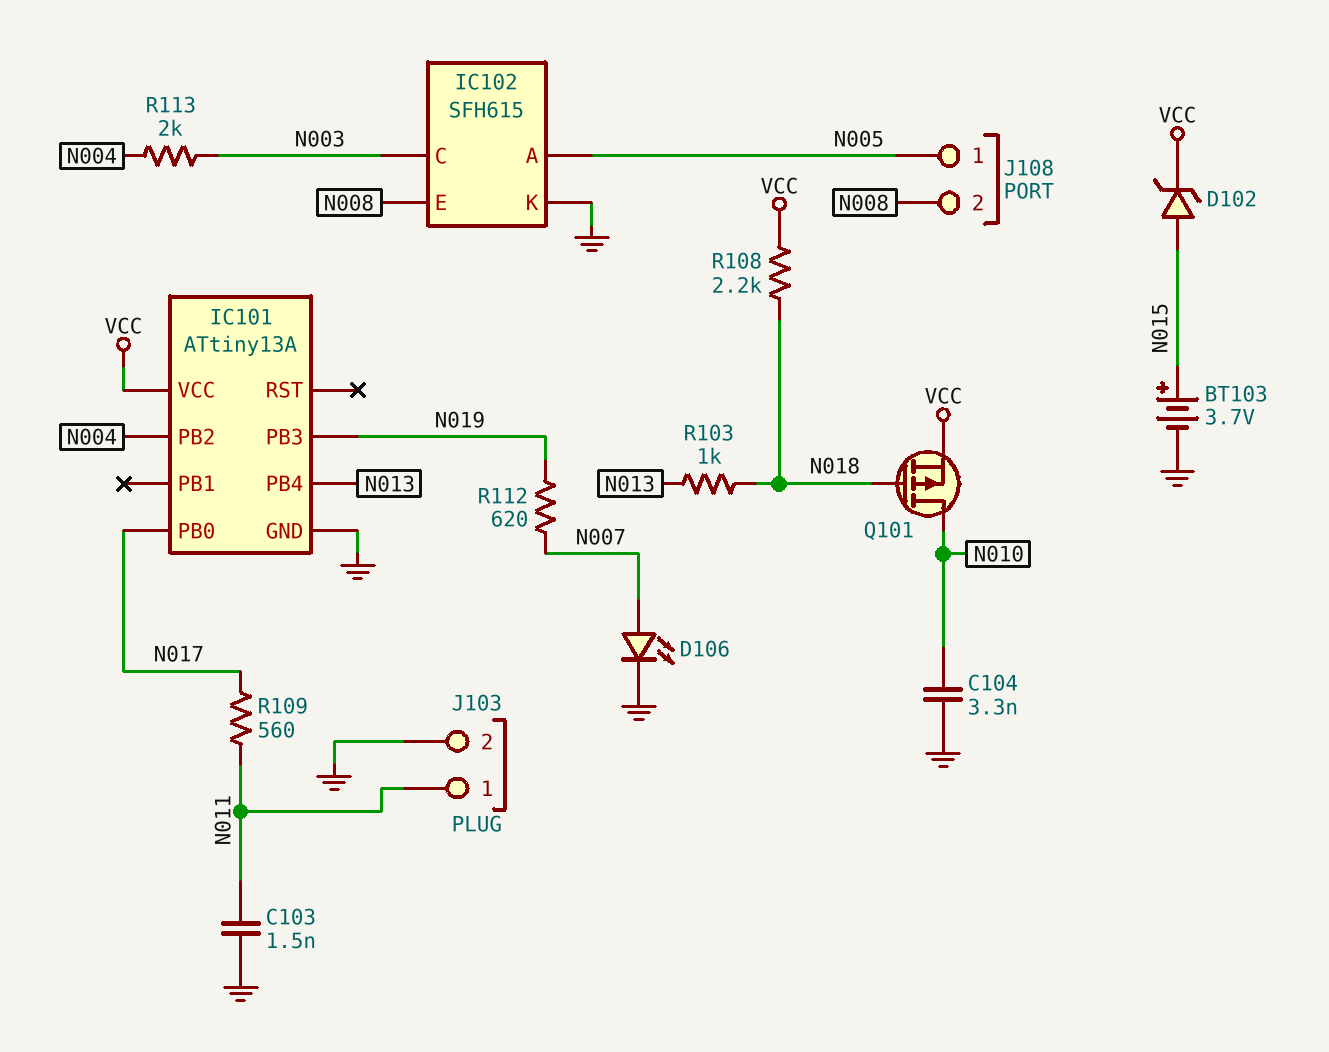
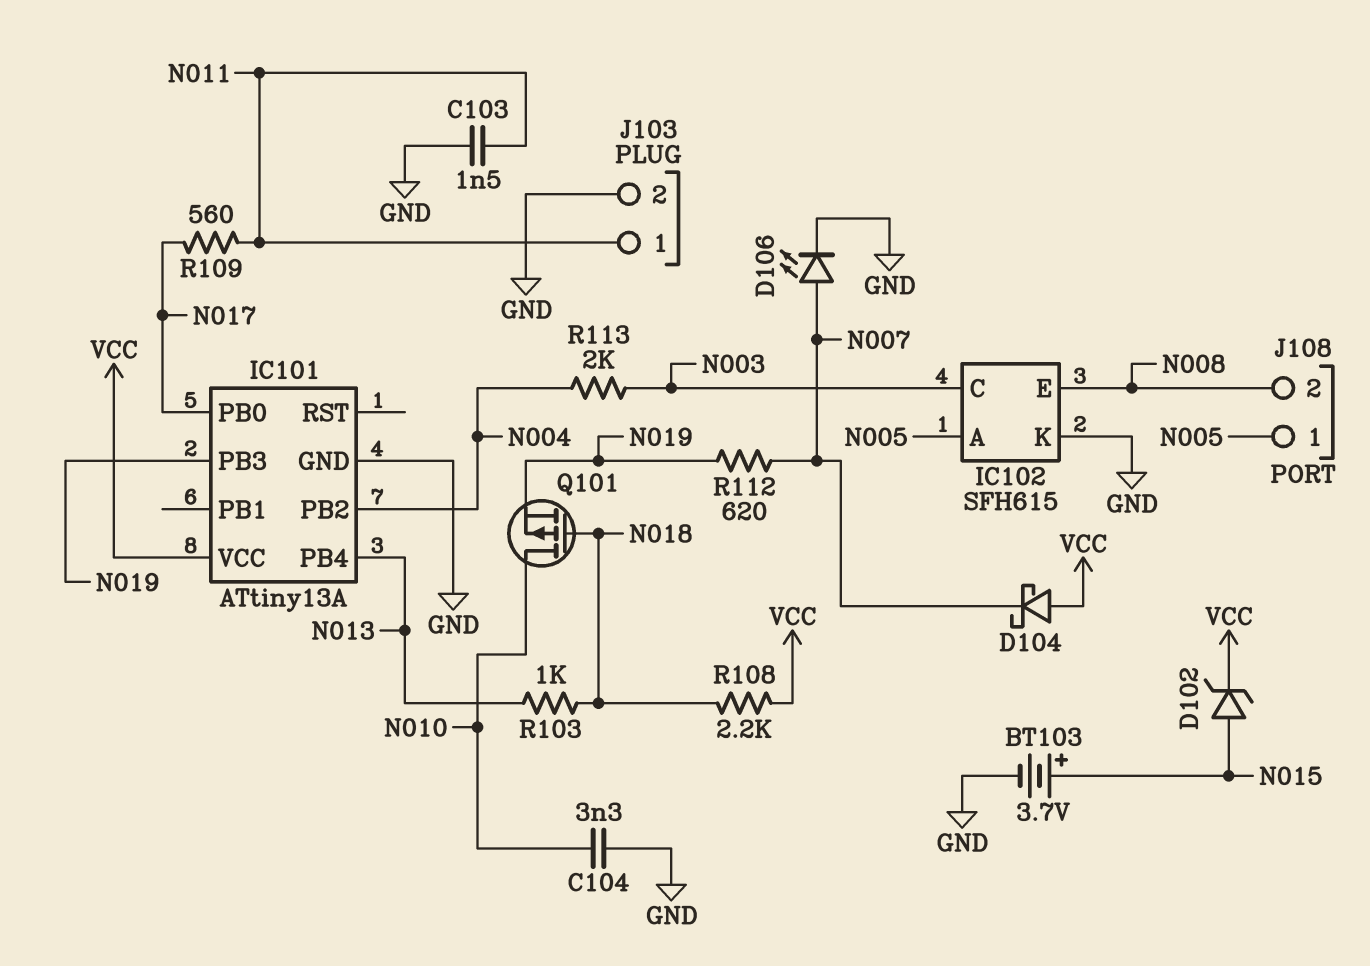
D104: none -> schottky (A VCC, K N007)
Q101: PMOS (G N018, D N010, S VCC) -> PMOS (G N018, D N010, S N019)

